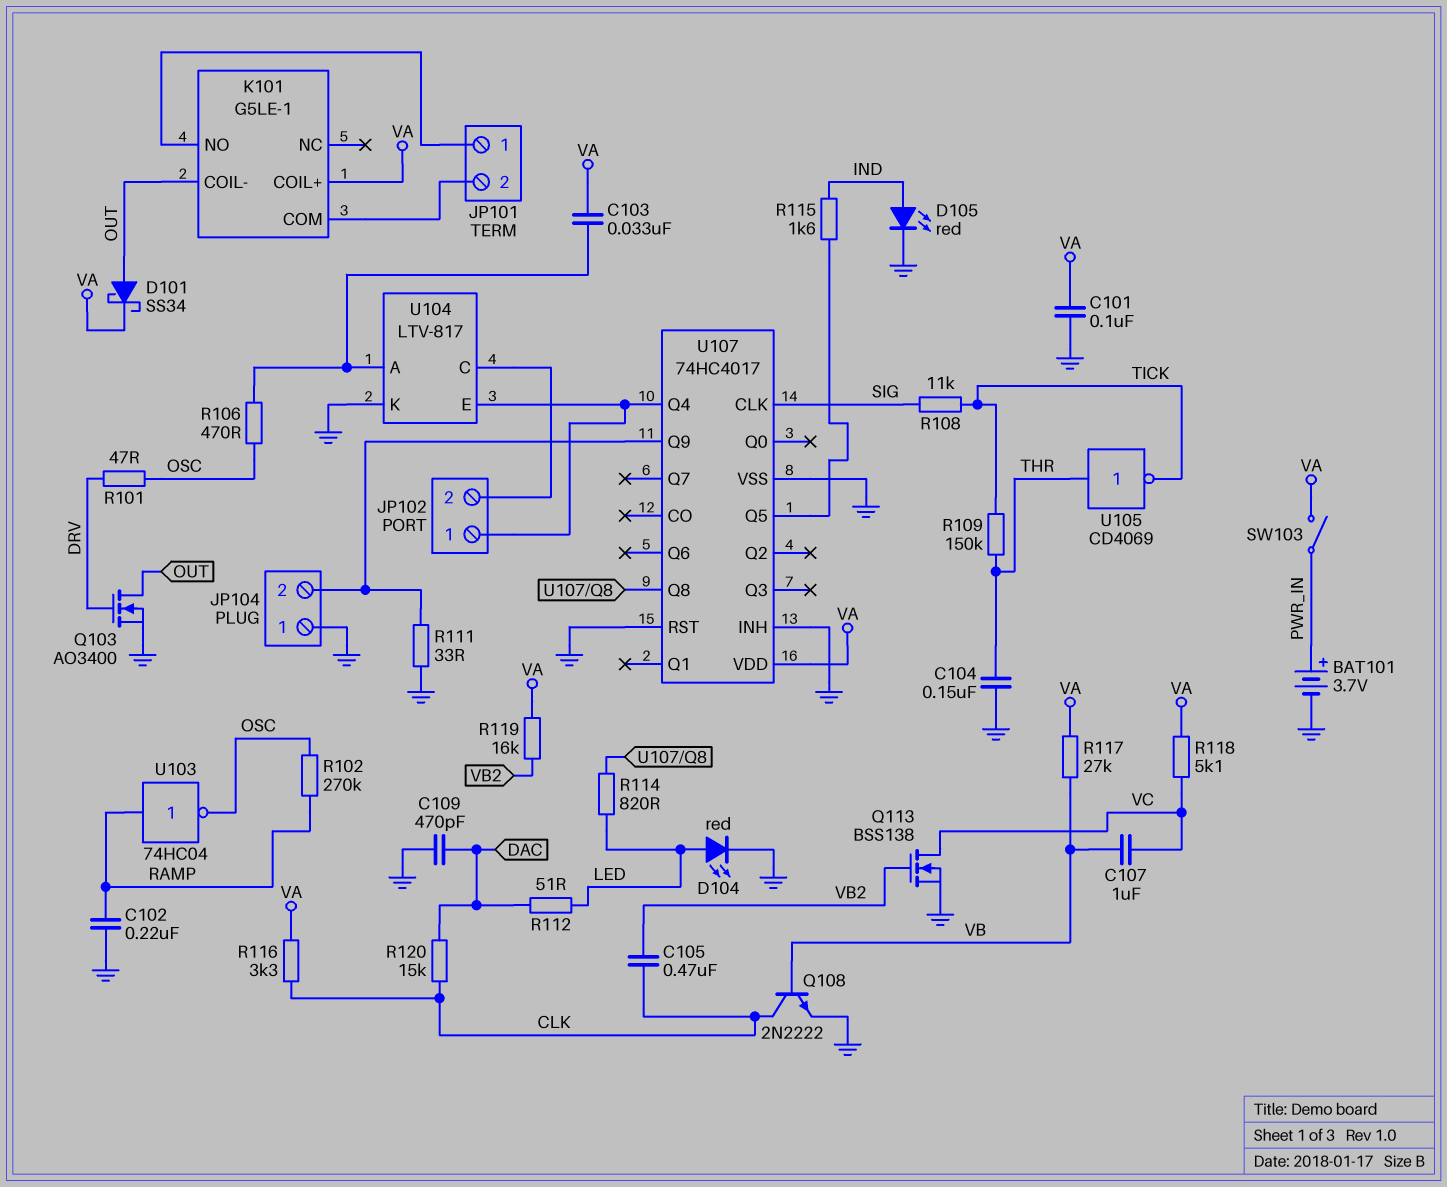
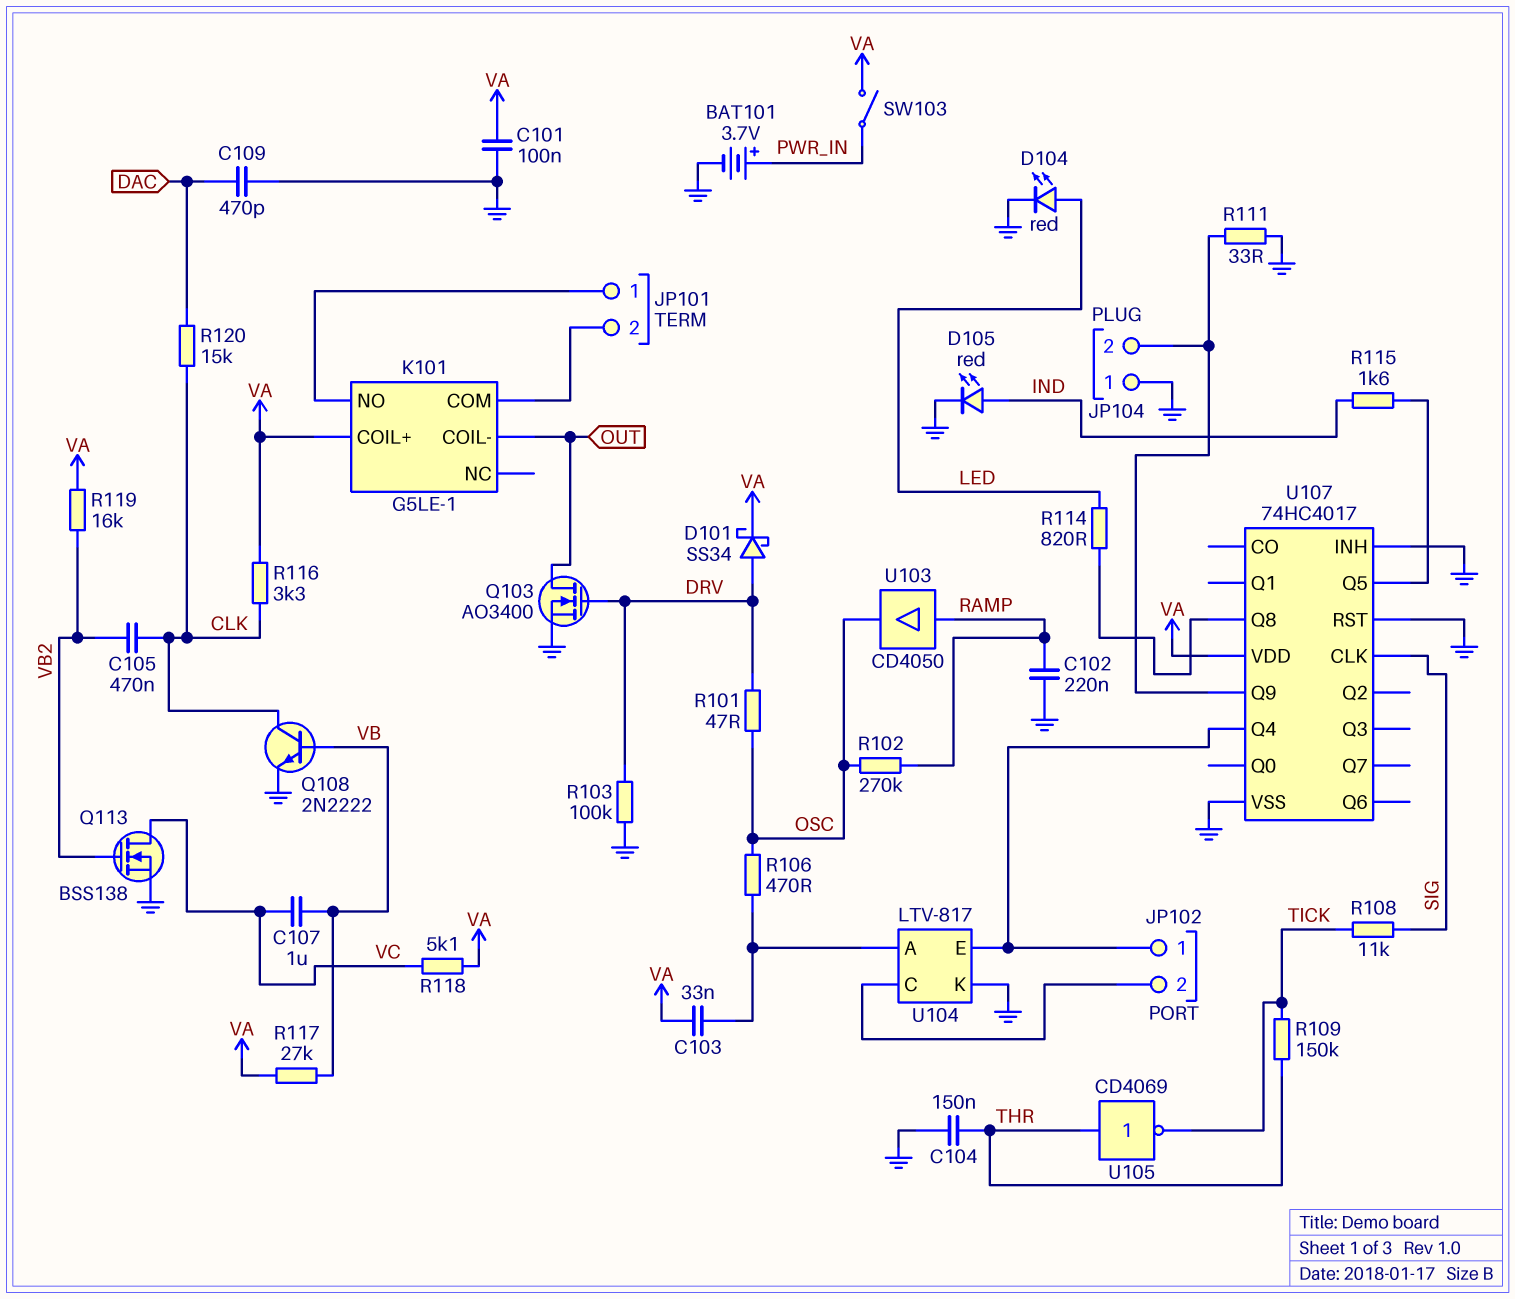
D101: schottky SS34 (A OUT, K VA) -> schottky SS34 (A DRV, K VA)
R103: none -> 100k (DRV, GND)
R112: 51 (DAC, LED) -> none
U103: NOT 74HC04 (in RAMP, out OSC) -> buffer CD4050 (in RAMP, out OSC)

